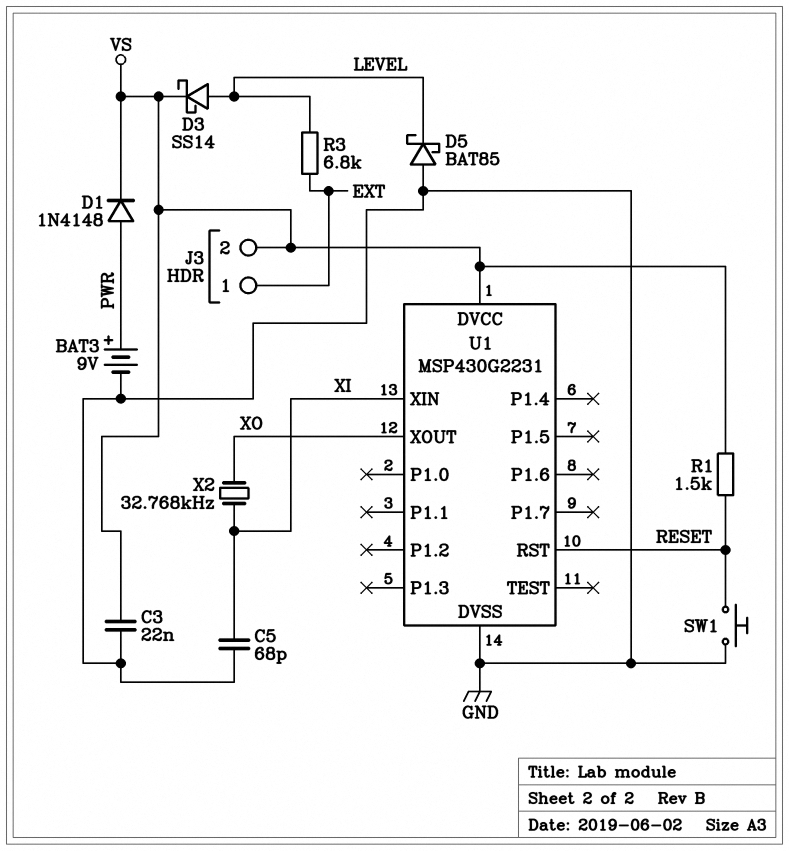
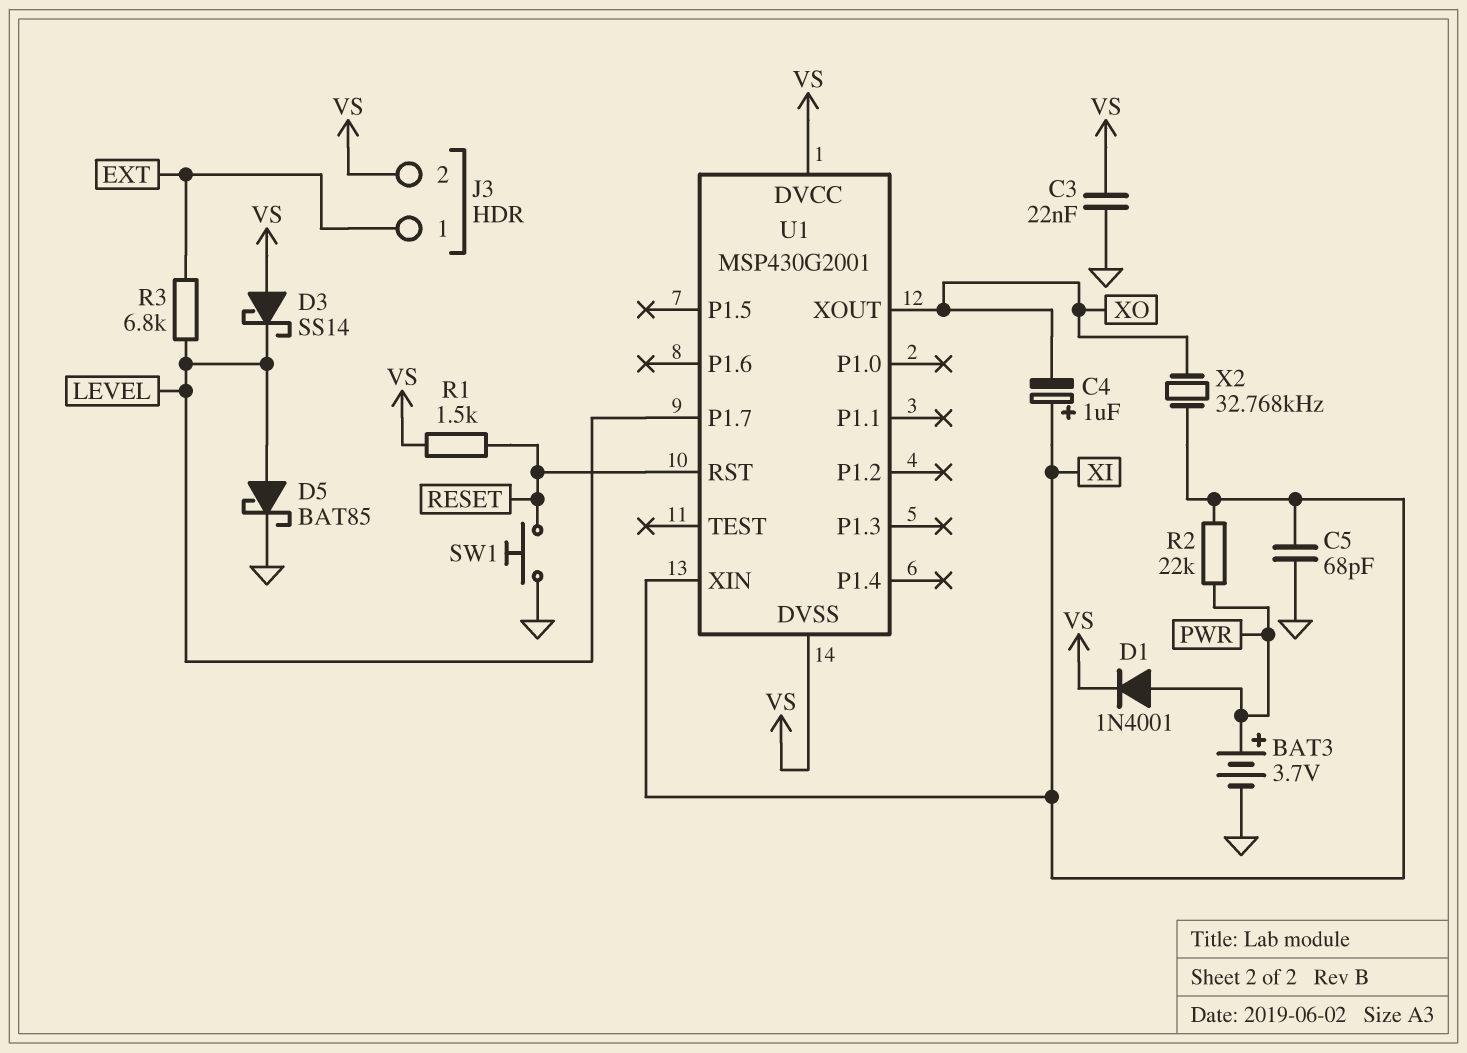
BAT3: 9V (plus PWR, minus GND) -> 3.7V (plus PWR, minus GND)
C4: none -> 1uF (plus XI, minus XO)
D1: diode 1N4148 (A PWR, K VS) -> diode 1N4001 (A PWR, K VS)
D3: schottky SS14 (A LEVEL, K VS) -> schottky SS14 (A VS, K LEVEL)
D5: schottky BAT85 (A GND, K LEVEL) -> schottky BAT85 (A LEVEL, K GND)
R2: none -> 22k (PWR, XI)
U1: MSP430G2231 -> MSP430G2001
U1 pin DVSS: GND -> VS
U1 pin P1.7: none -> LEVEL

